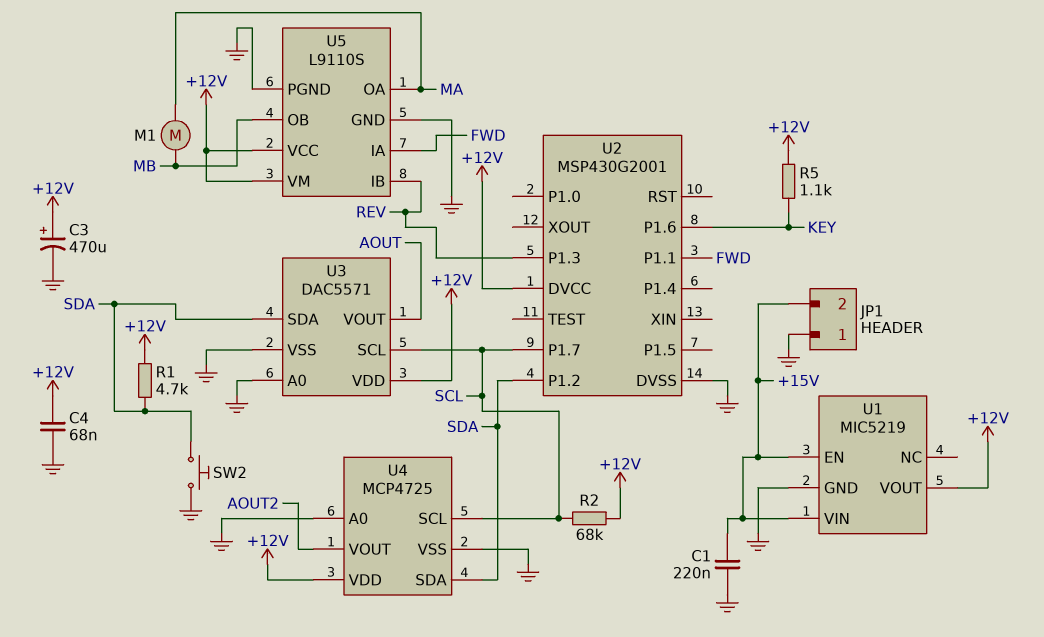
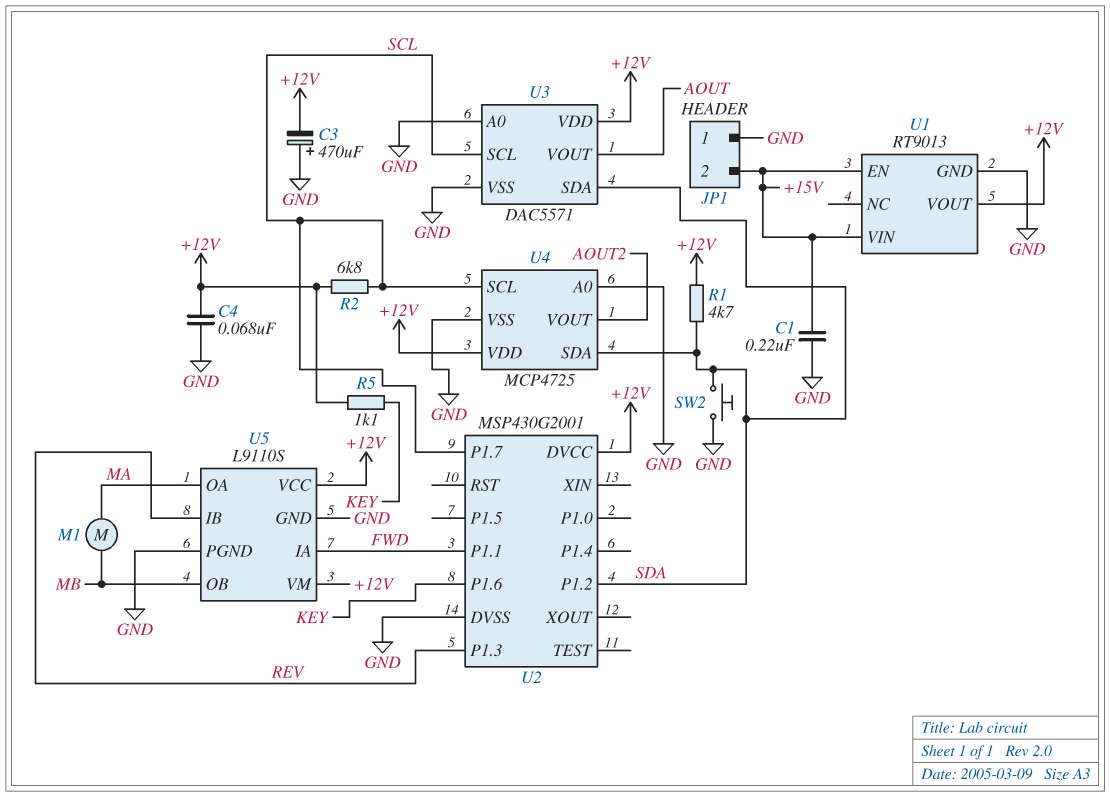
C3: 470uF (plus +12V, minus GND) -> 470uF (plus GND, minus +12V)
R2: 68k (+12V, SCL) -> 6.8k (+12V, SCL)
U1: MIC5219 -> RT9013

